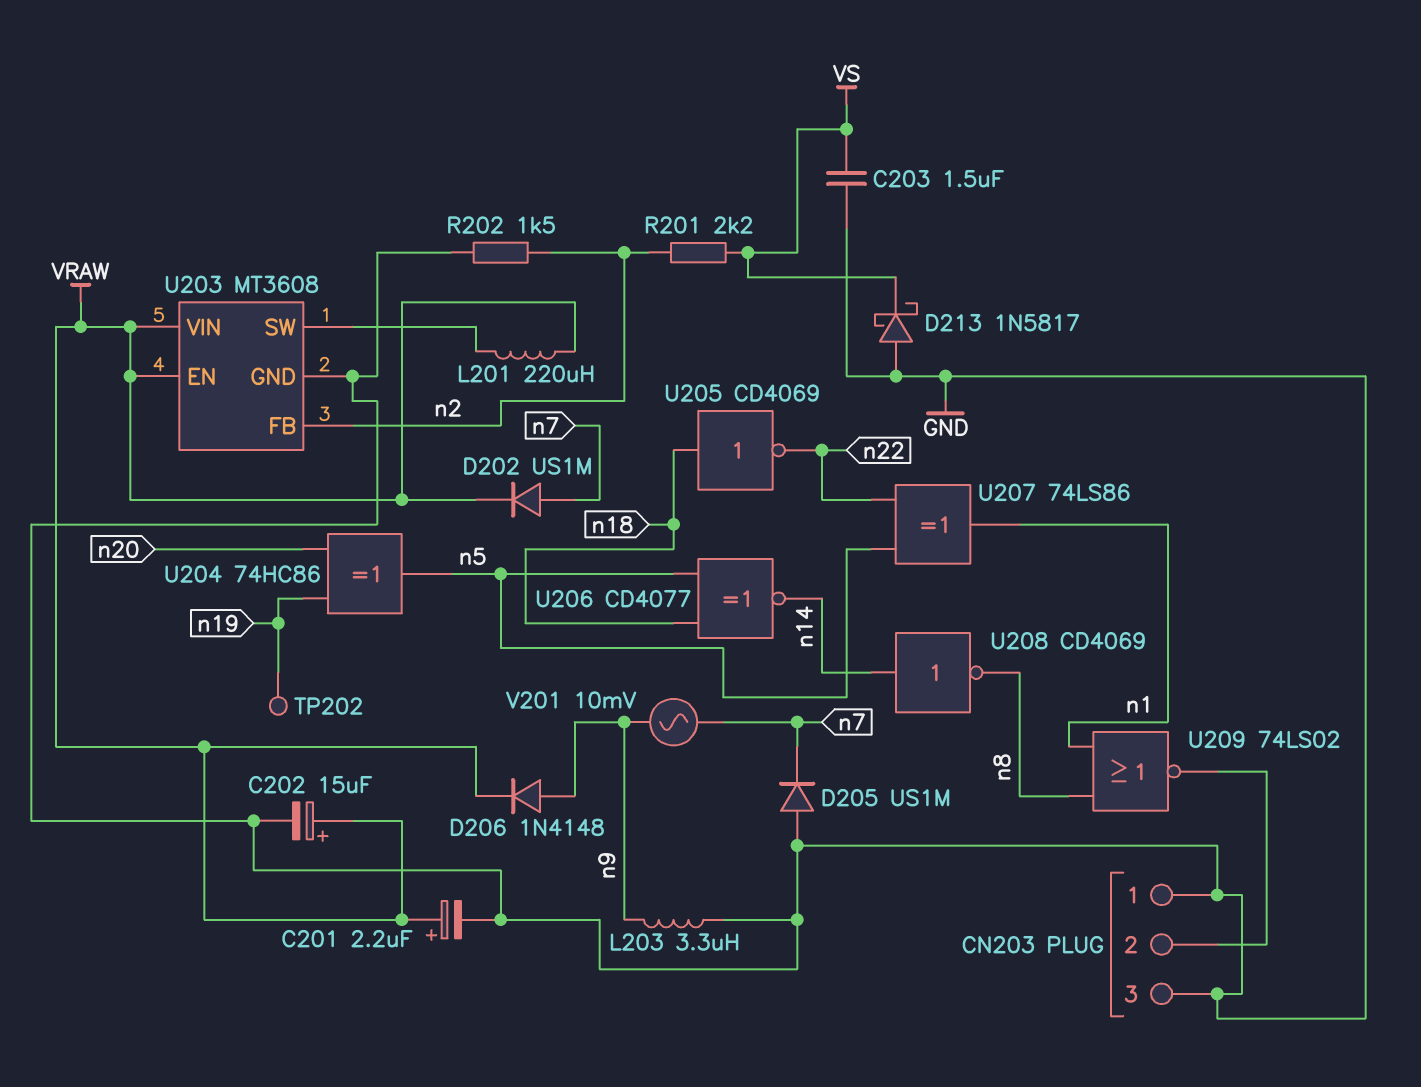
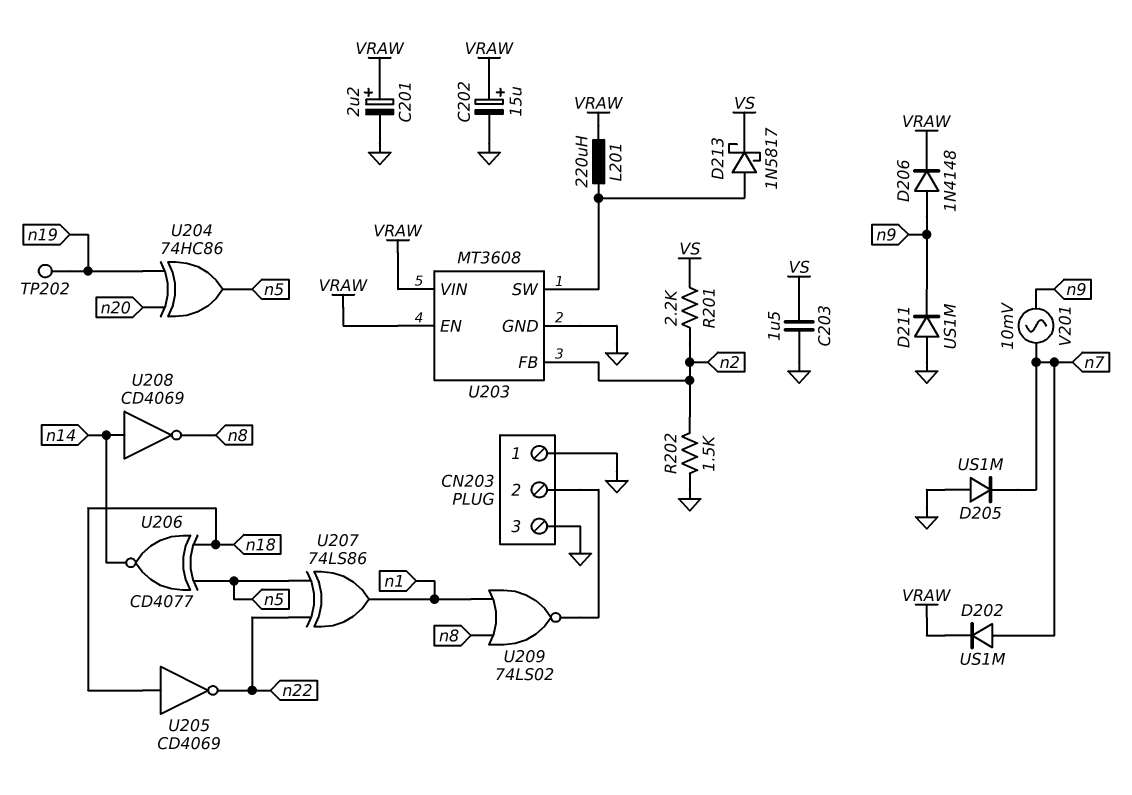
D211: none -> diode US1M (A GND, K n9)
D213: schottky 1N5817 (A GND, K VS) -> schottky 1N5817 (A U203/SW, K VS)
L203: 3.3uH (GND, n9) -> none

